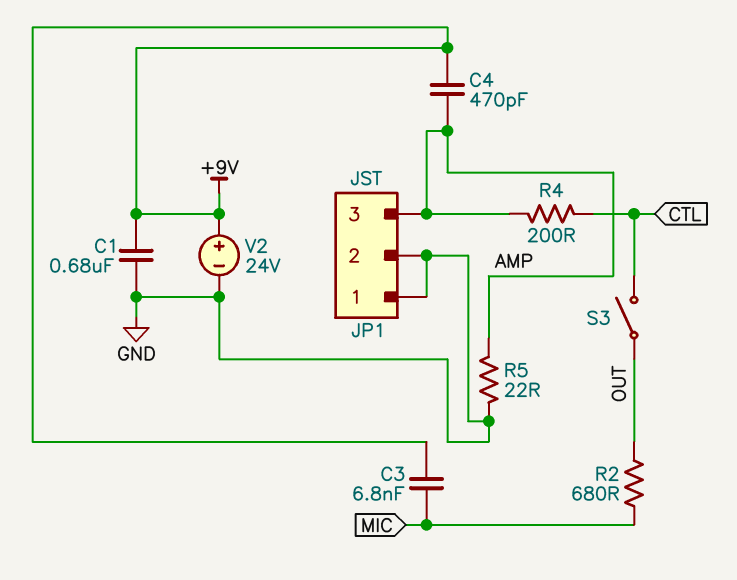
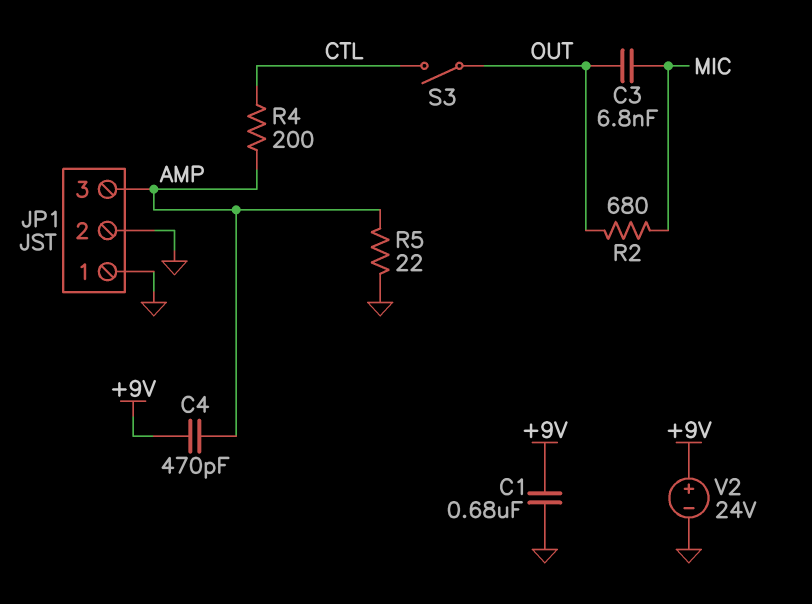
C3: 6.8nF (+9V, MIC) -> 6.8nF (MIC, OUT)

